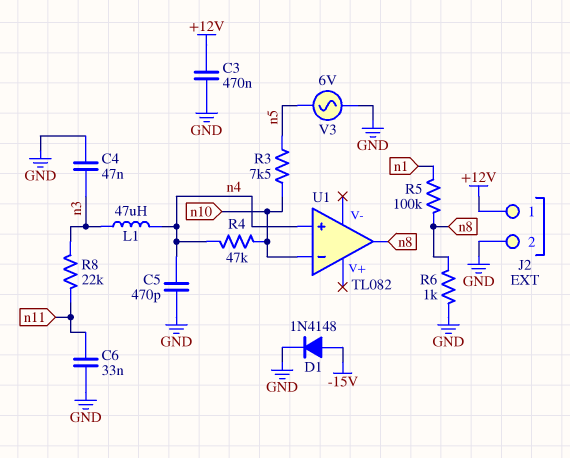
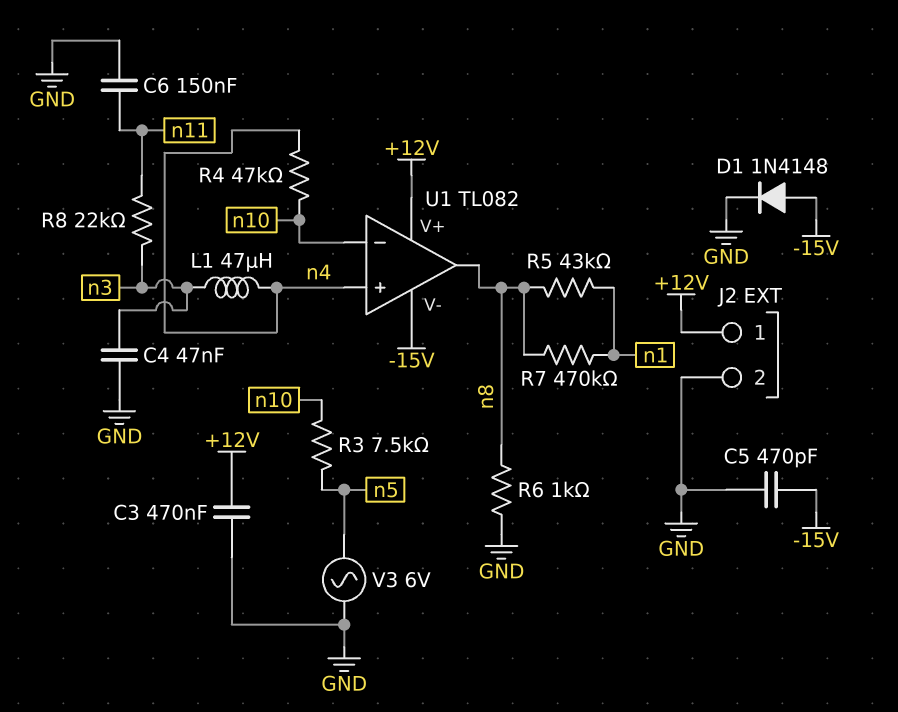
C5: 470pF (GND, n4) -> 470pF (-15V, GND)
C6: 33nF (GND, n11) -> 150nF (GND, n11)
R5: 100k (n1, n8) -> 43k (n1, n8)
R7: none -> 470k (n1, n8)
U1 pin V+: none -> +12V
U1 pin V-: none -> -15V

